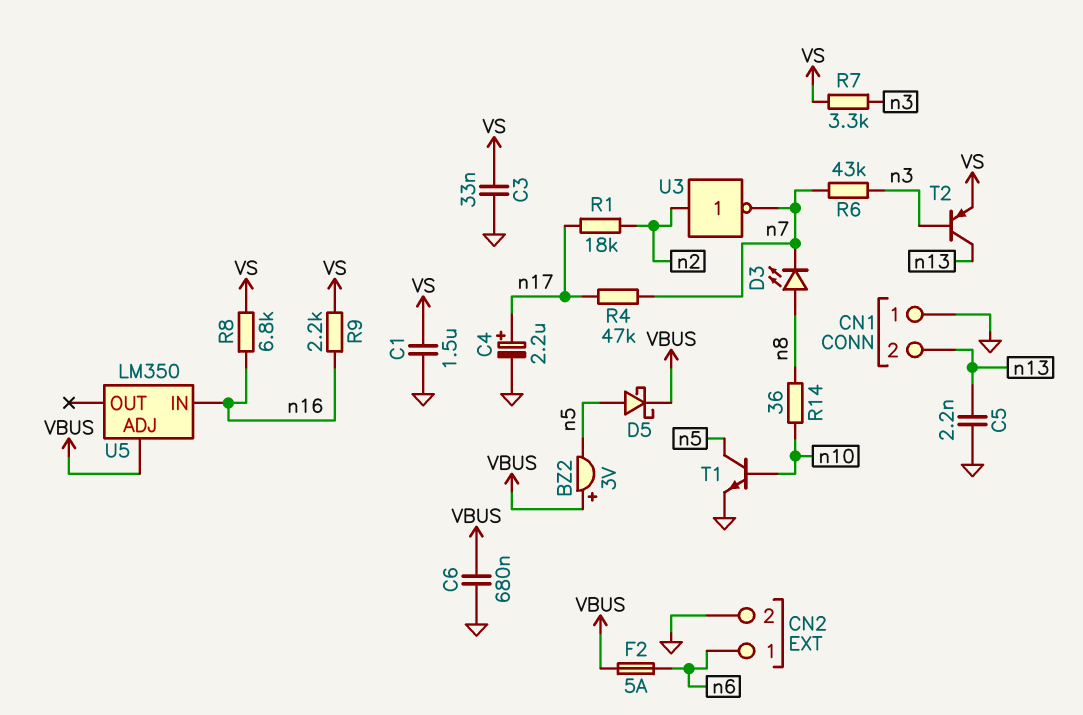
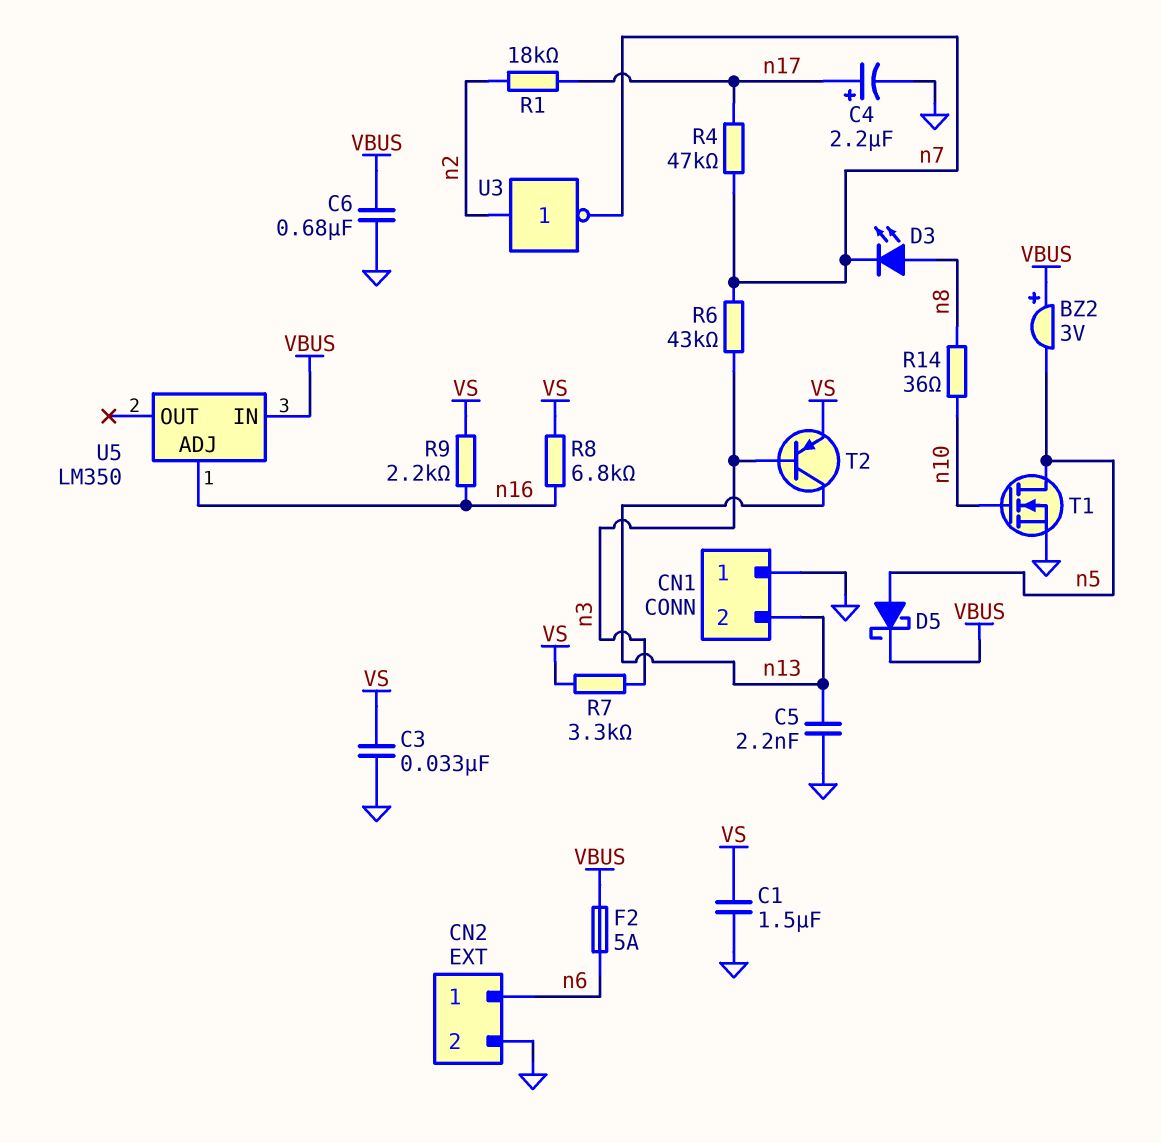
T1: NPN (B n10, C n5, E GND) -> NMOS (G n10, D n5, S GND)
U5 pin ADJ: VBUS -> n16
U5 pin IN: n16 -> VBUS

